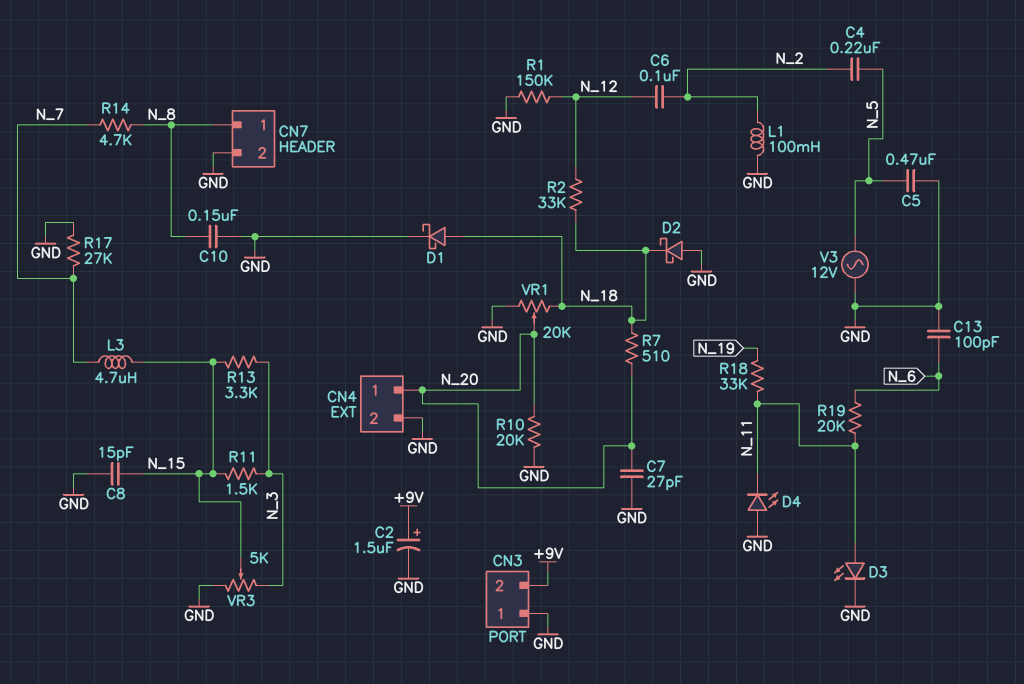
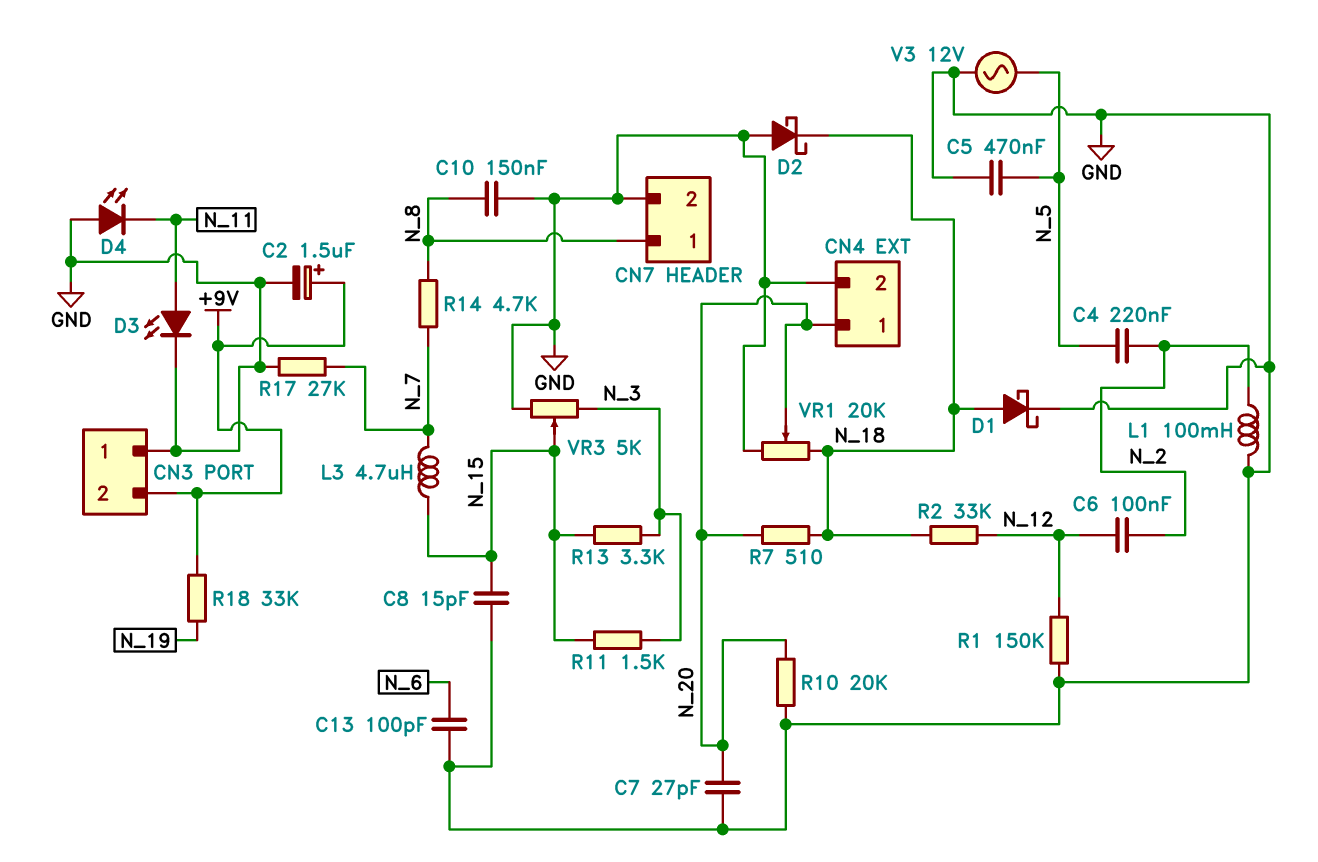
R18: 33k (N_11, N_19) -> 33k (+9V, N_19)
R19: 20k (N_6, N_11) -> none

